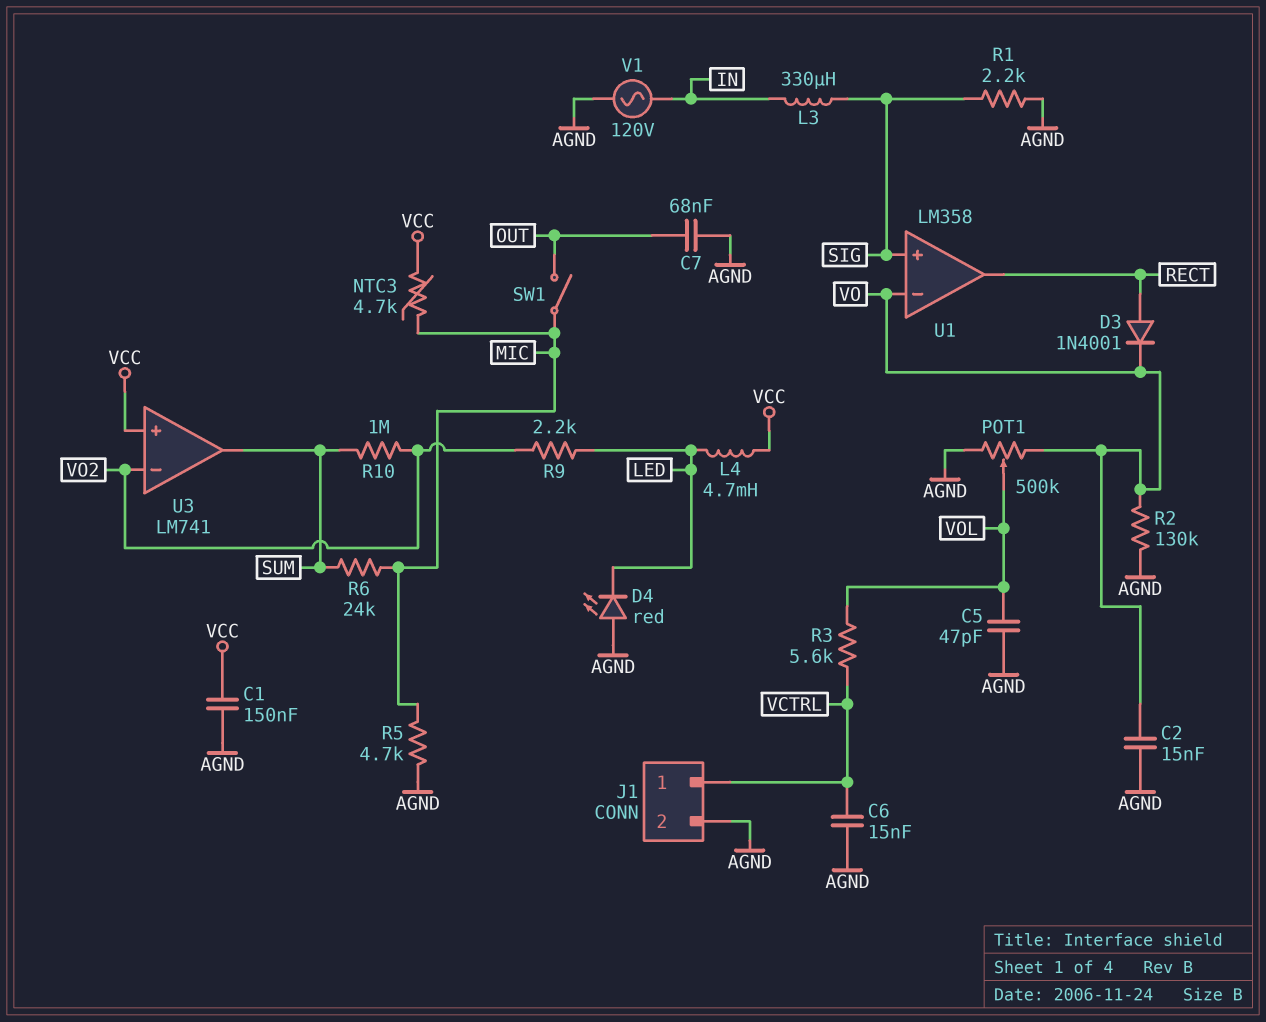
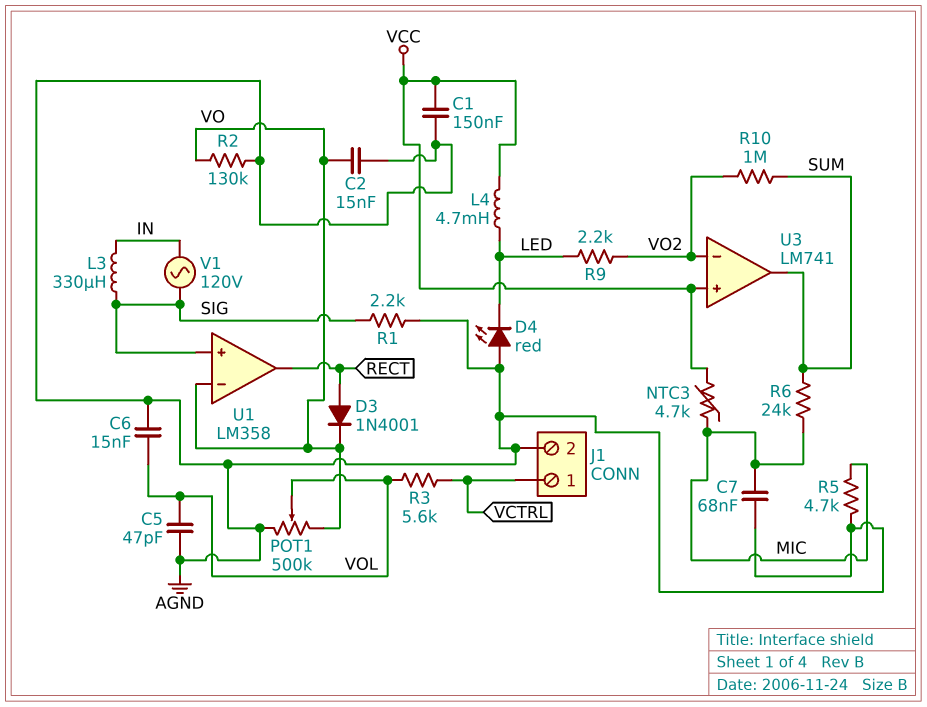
C6: 15nF (AGND, VCTRL) -> 15nF (AGND, VOL)
C7: 68nF (AGND, OUT) -> 68nF (AGND, MIC)
SW1: switch (MIC, OUT) -> none
V1: AC 120V (AGND, IN) -> AC 120V (IN, SIG)

